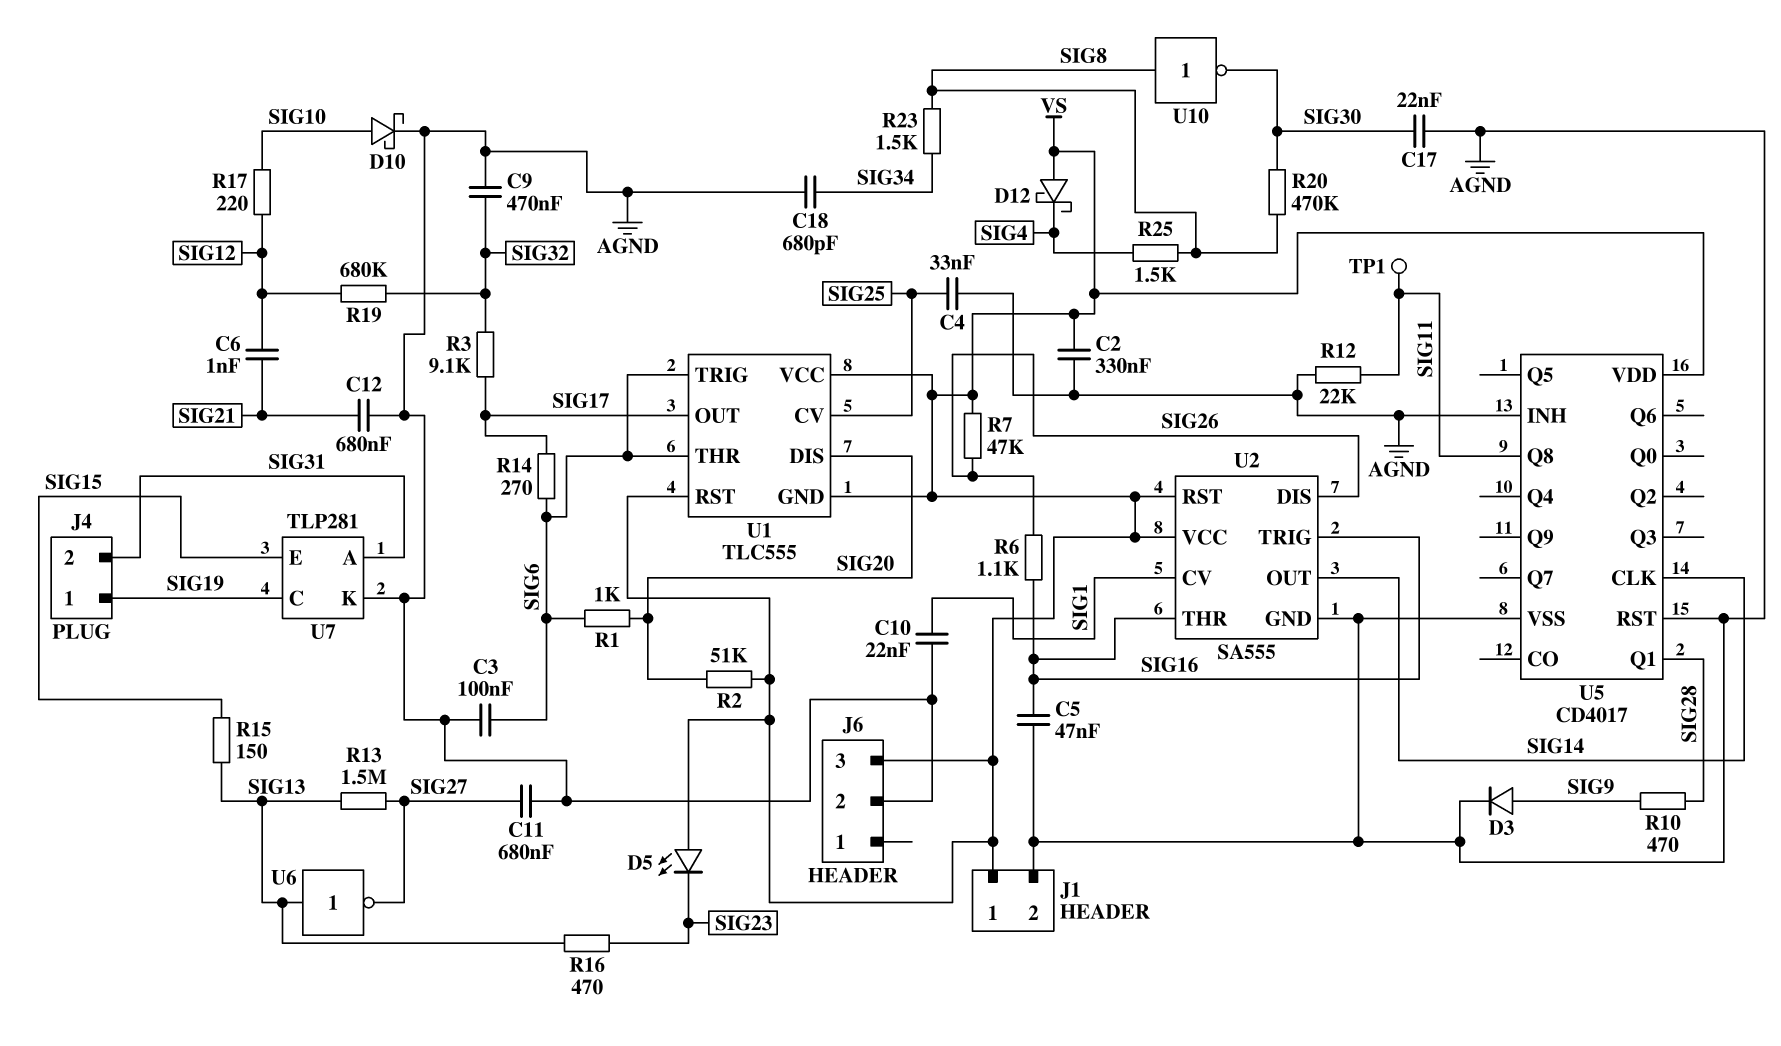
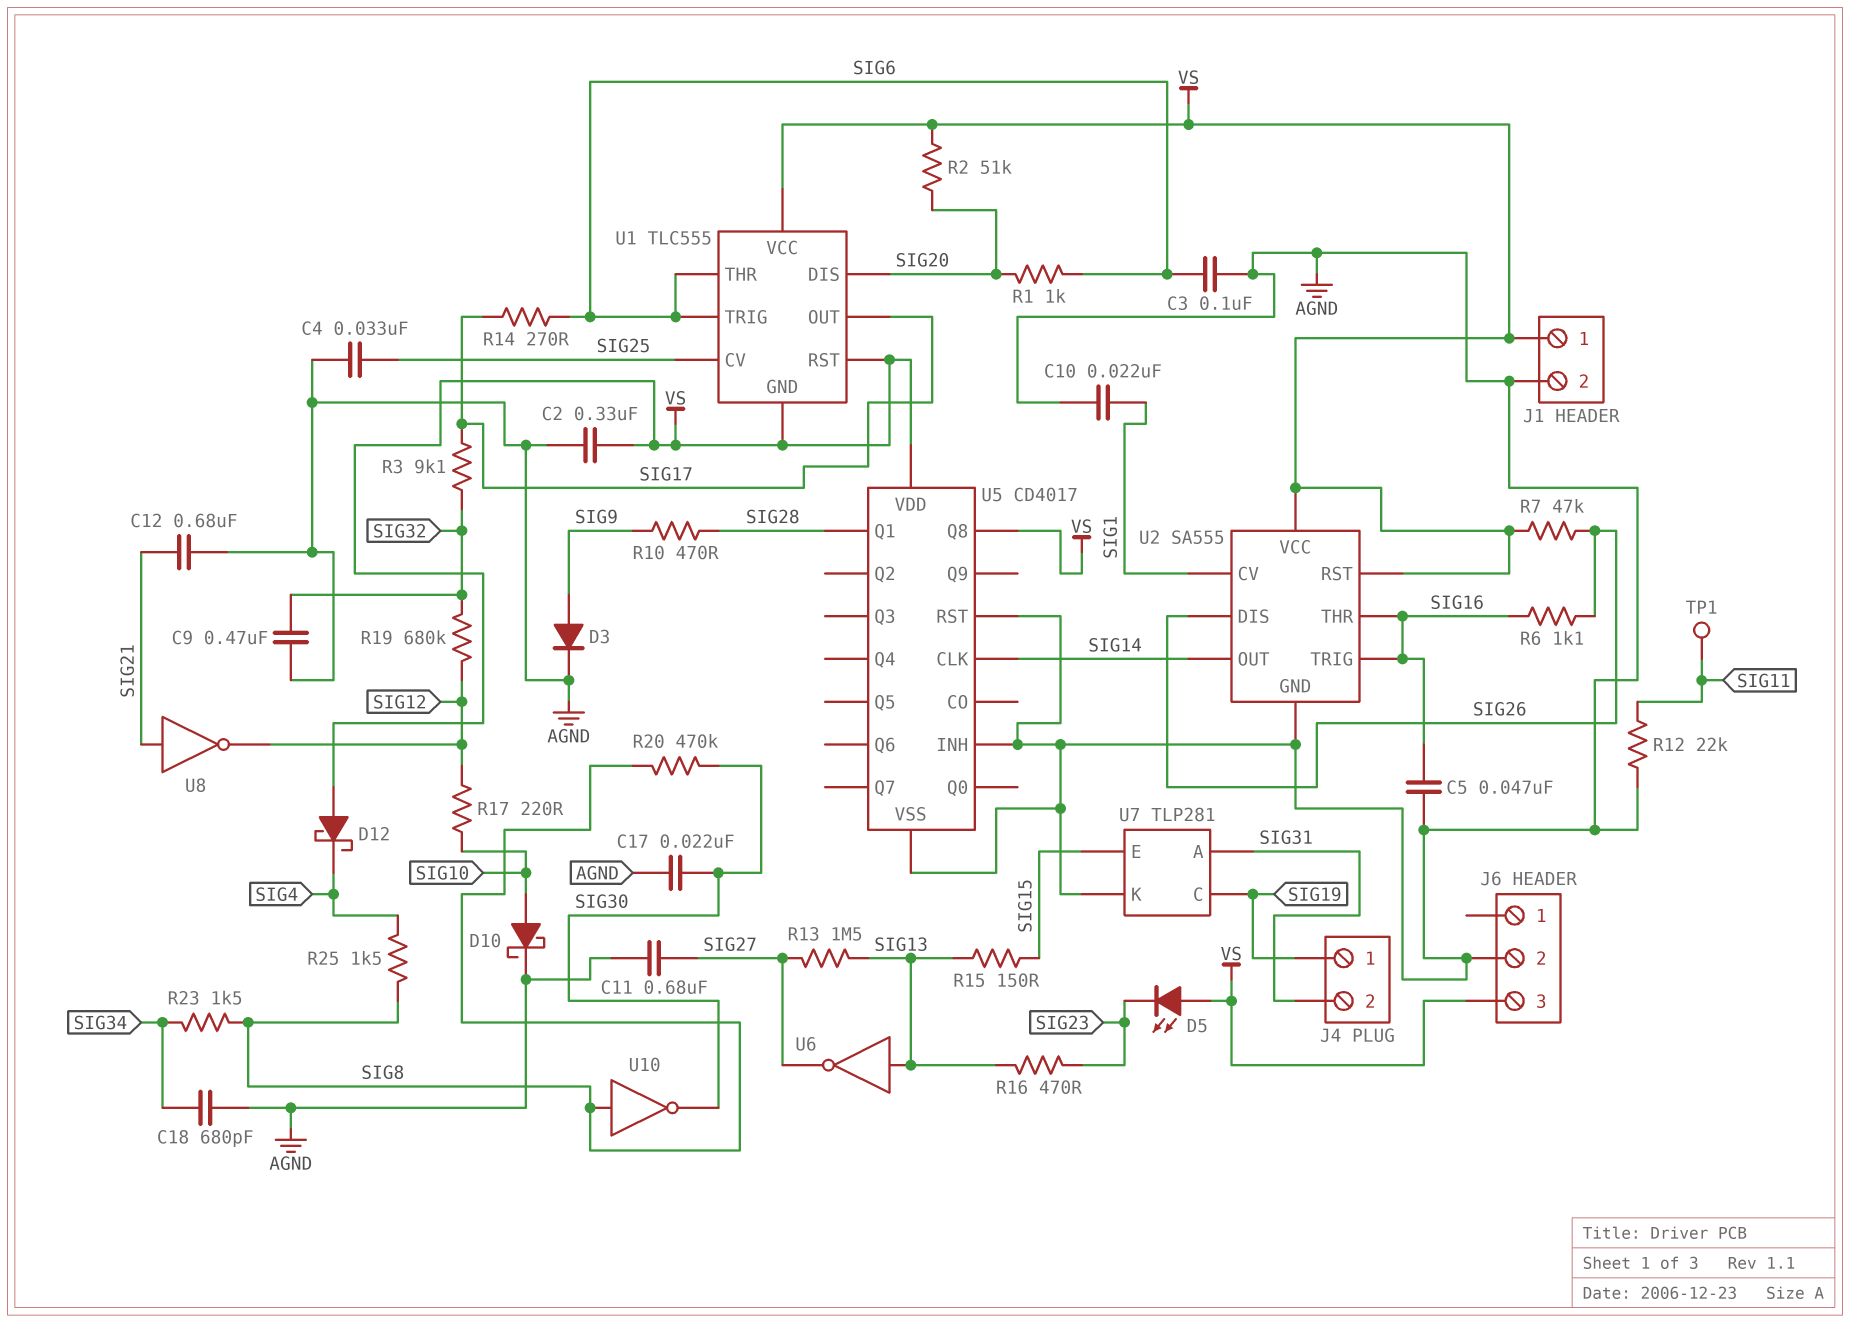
C6: 1nF (SIG12, SIG21) -> none
U5 pin Q8: SIG11 -> VS
U8: none -> NOT (in SIG21, out SIG12)

